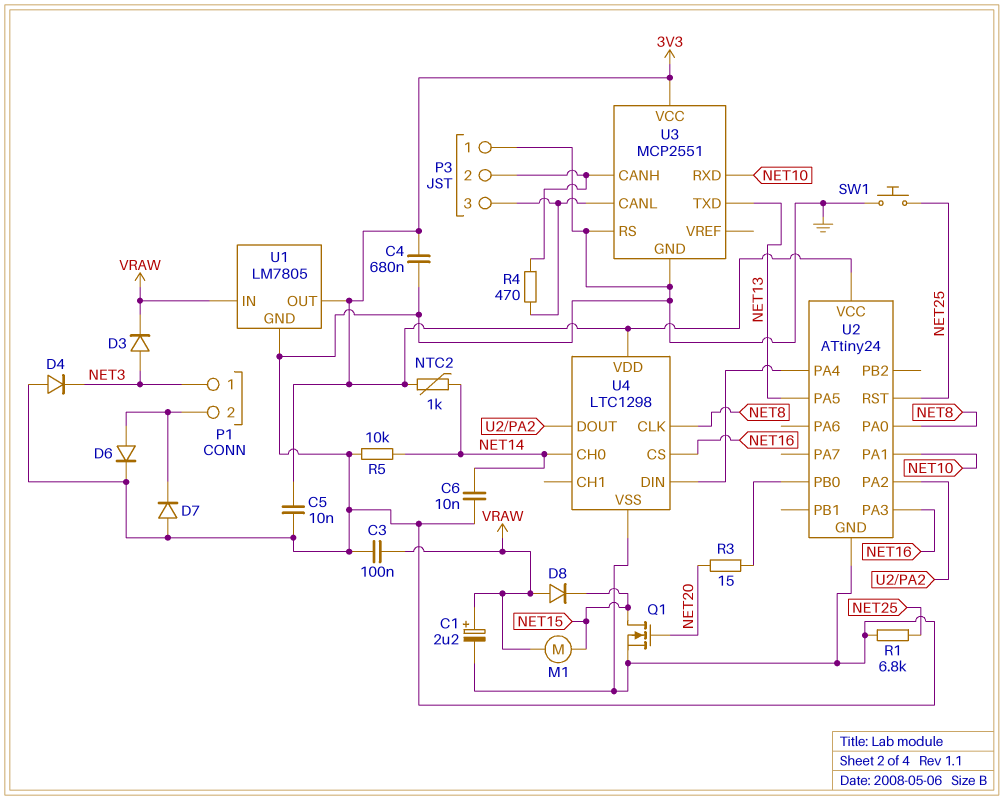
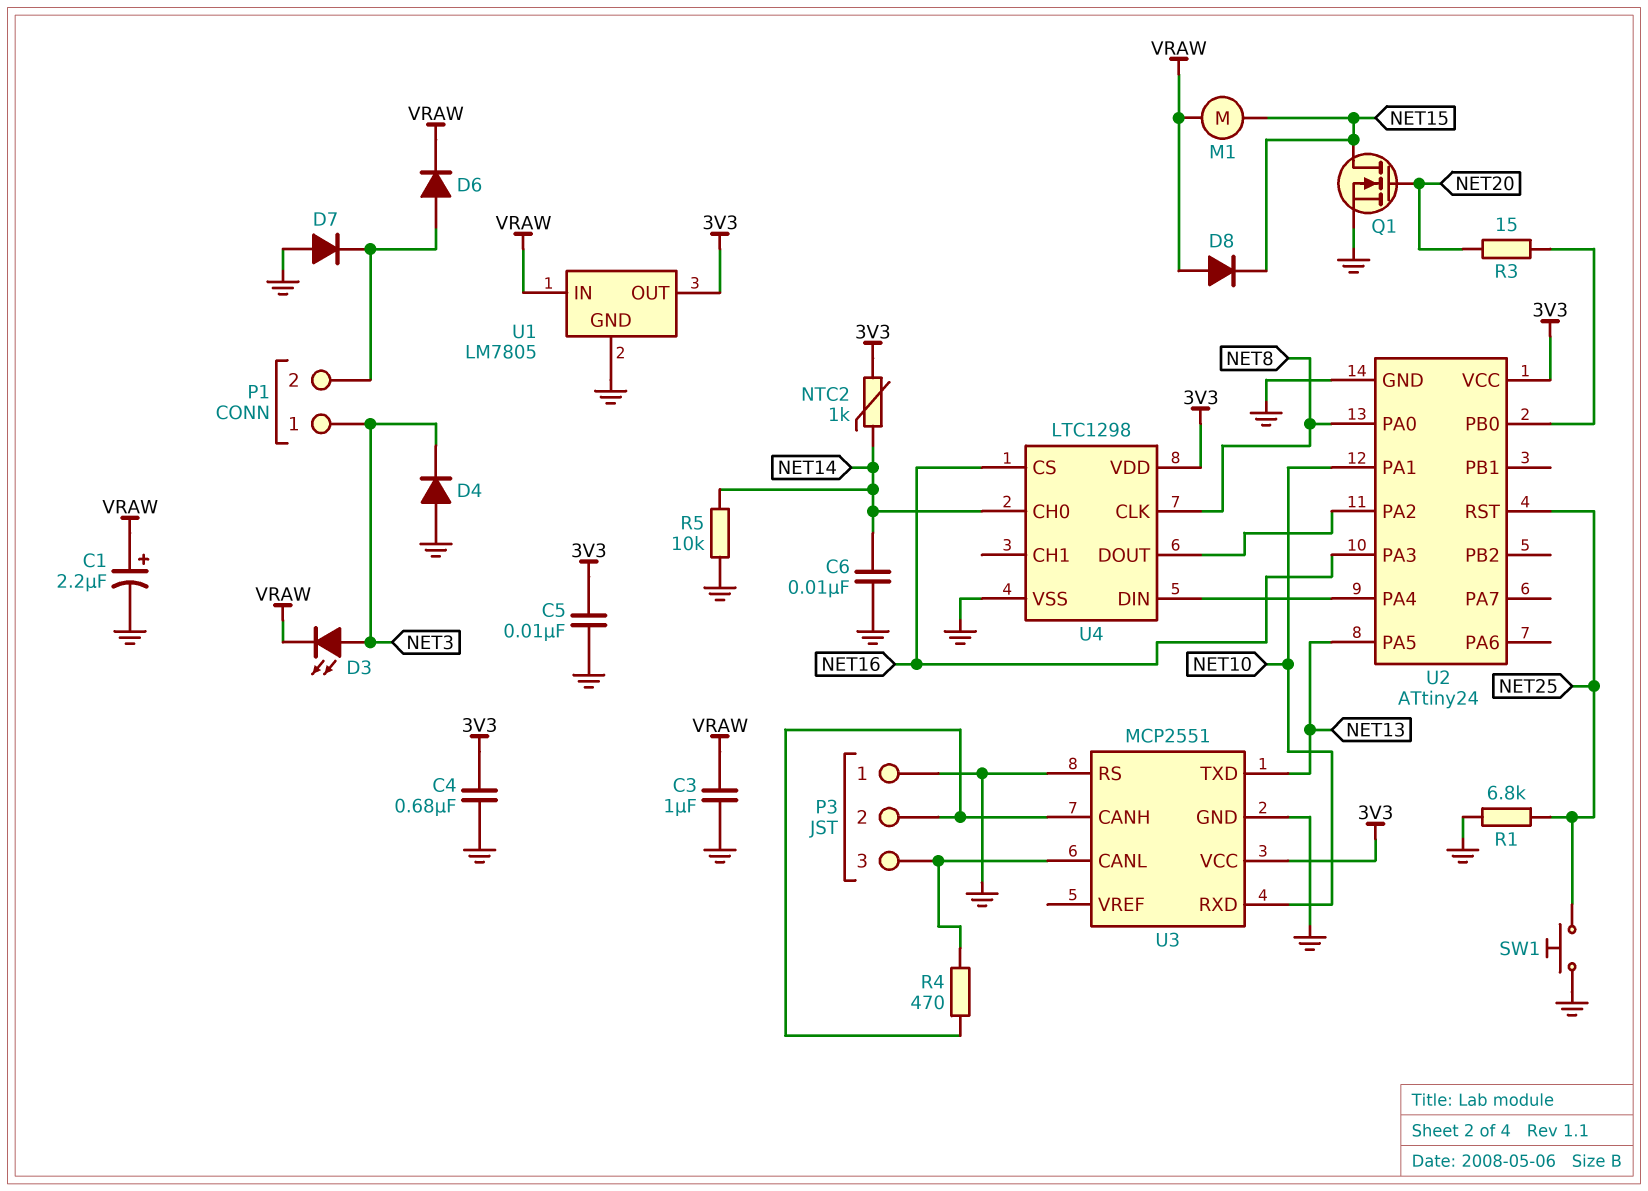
C3: 100nF (GND, VRAW) -> 1uF (GND, VRAW)
D3: diode (A NET3, K VRAW) -> LED (A NET3, K VRAW)
D6: diode (A P1/2, K GND) -> diode (A P1/2, K VRAW)

